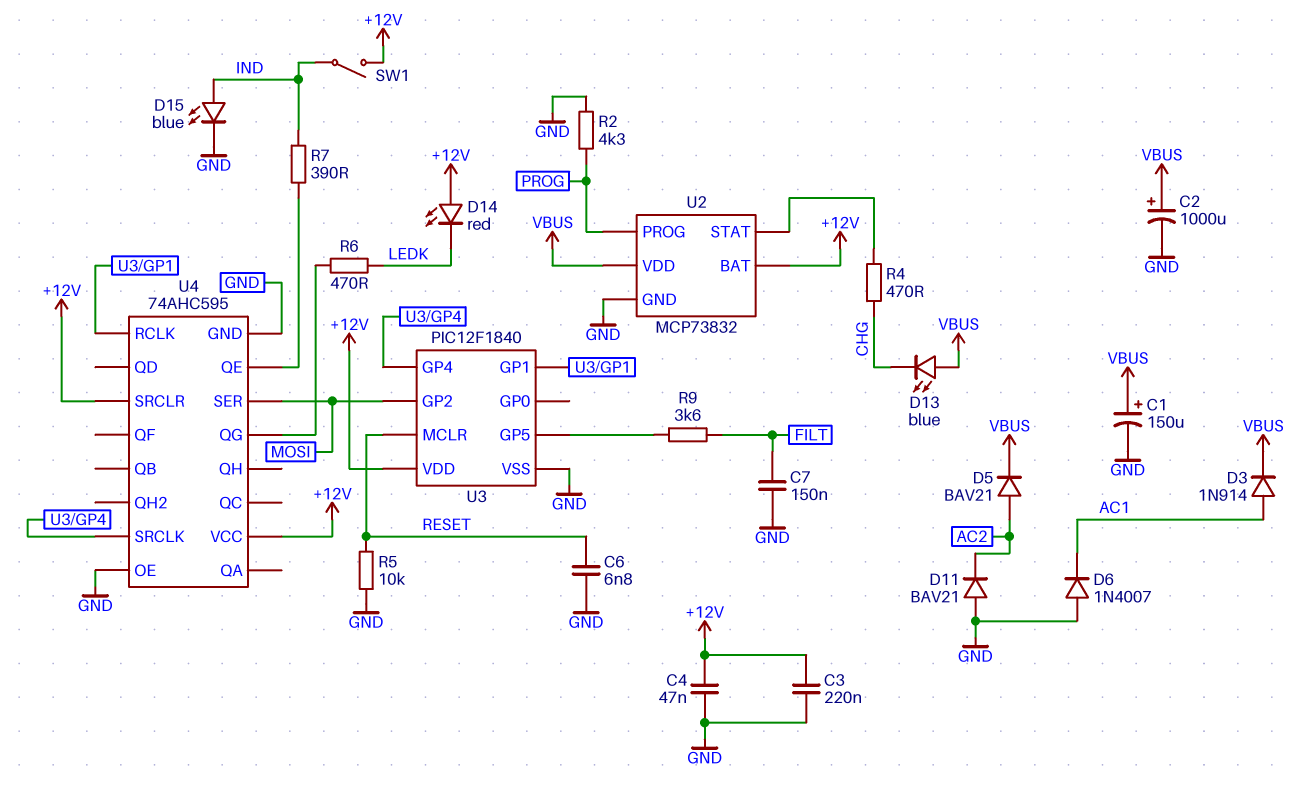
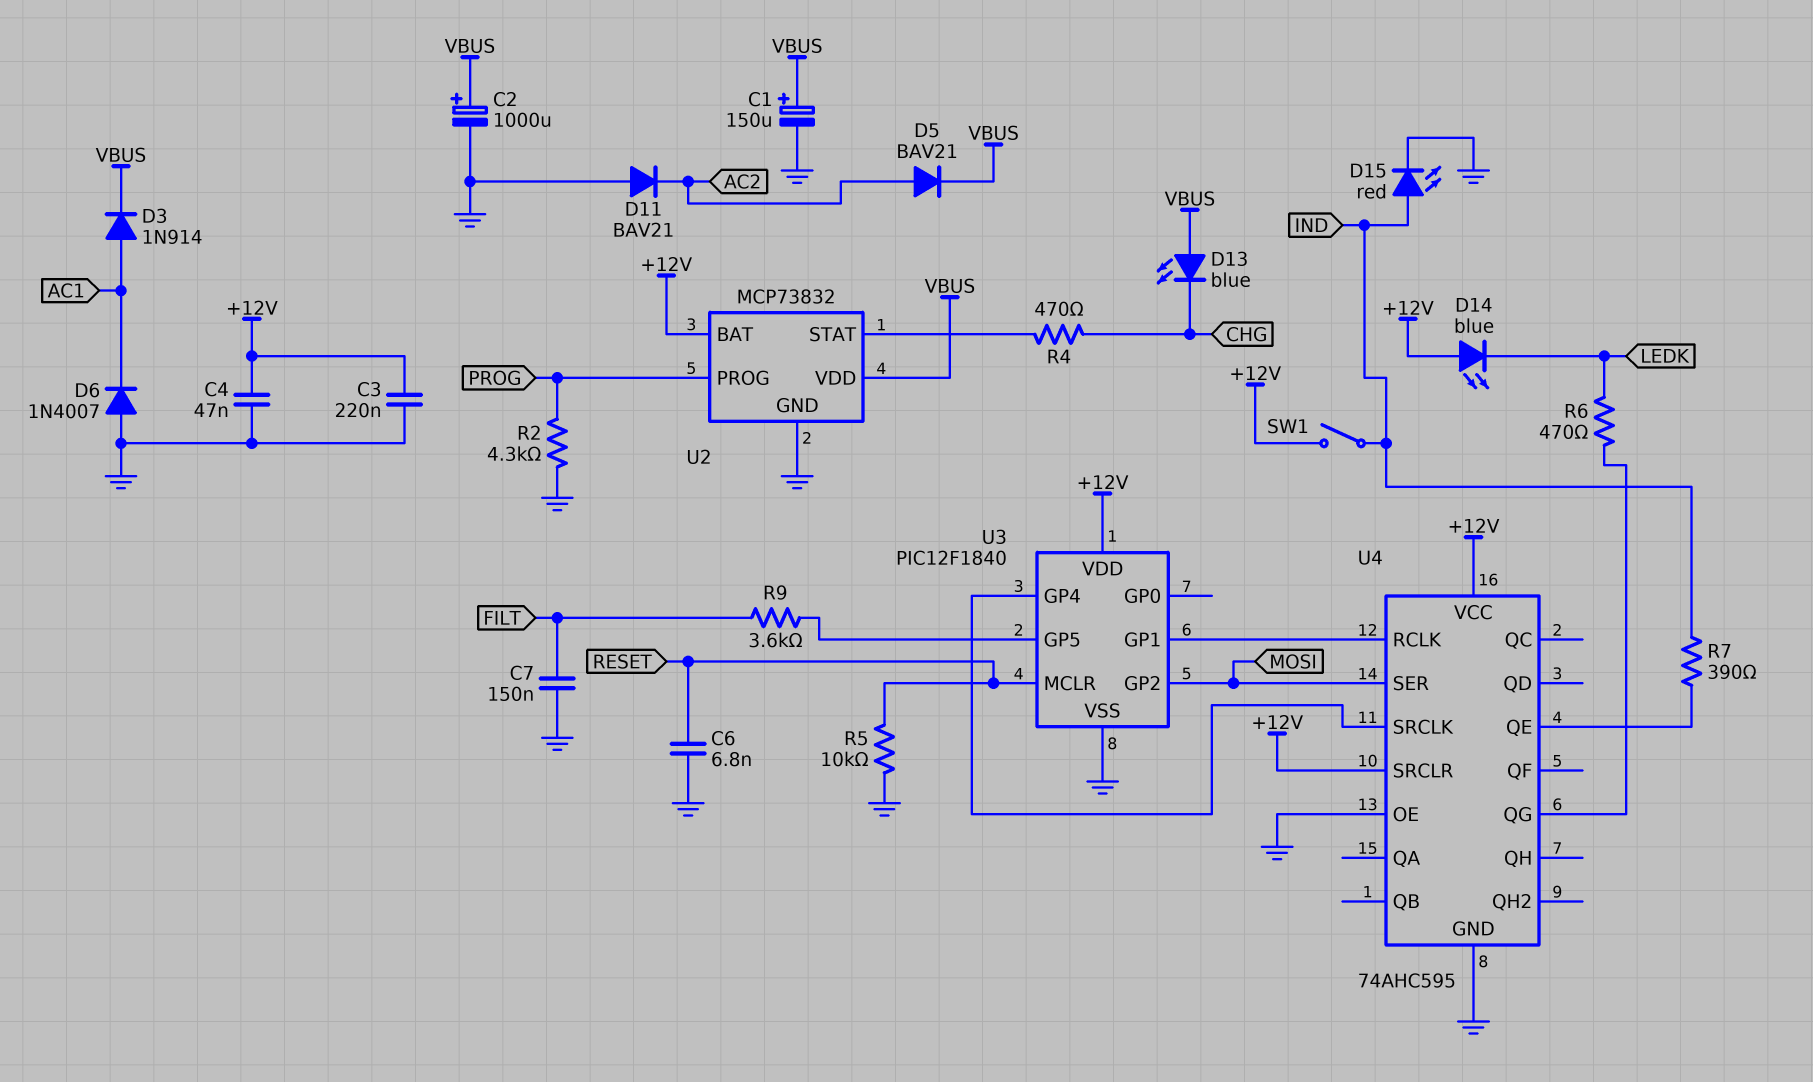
D14: LED red (A +12V, K LEDK) -> LED blue (A +12V, K LEDK)
D15: LED blue (A IND, K GND) -> LED red (A IND, K GND)

